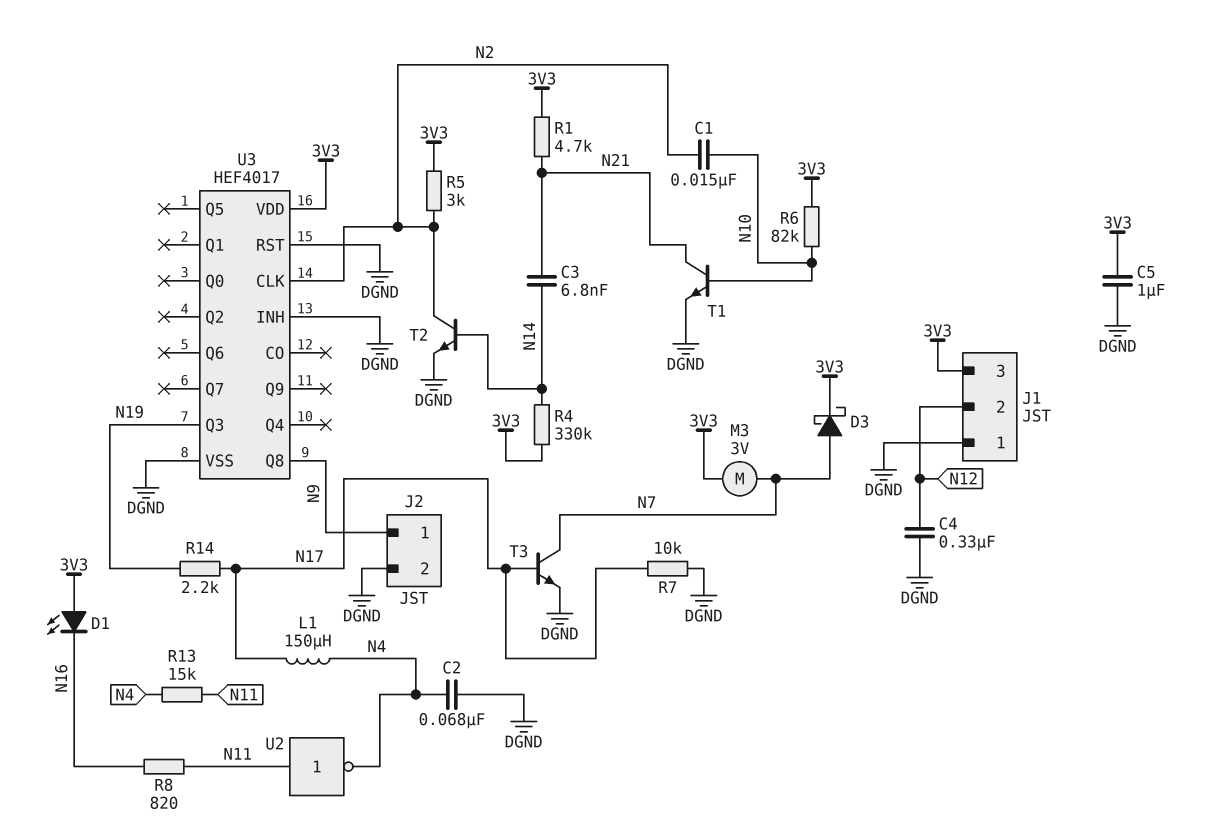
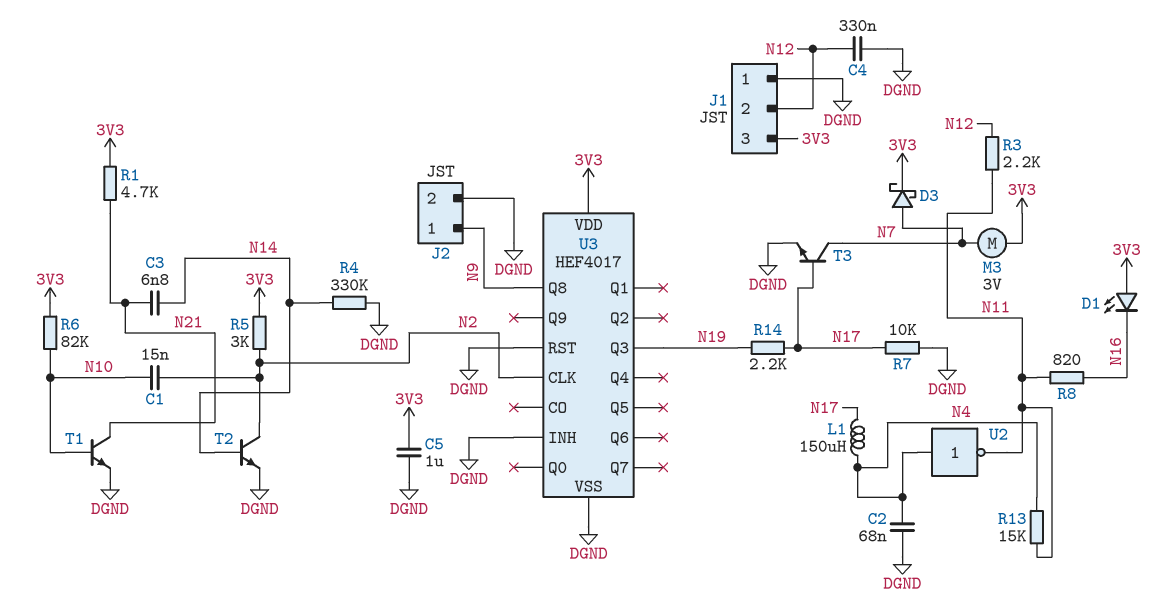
R3: none -> 2.2k (N11, N12)
R4: 330k (3V3, N14) -> 330k (DGND, N14)
U2: NOT (in N11, out N4) -> NOT (in N4, out N11)

